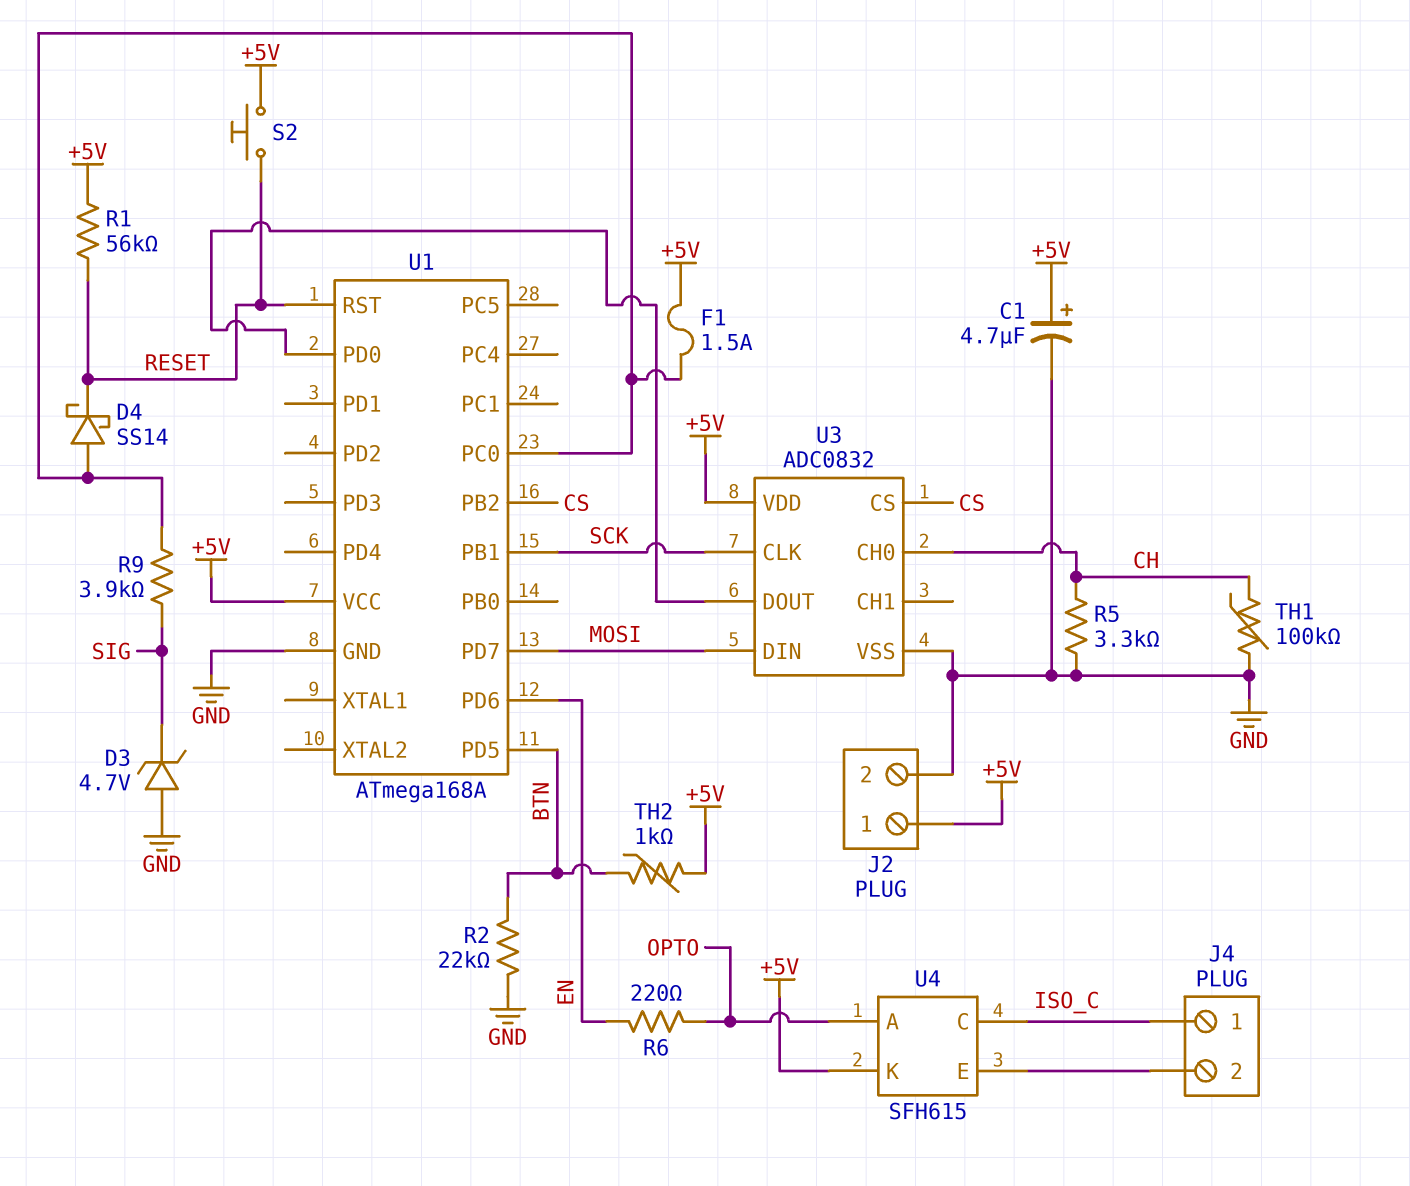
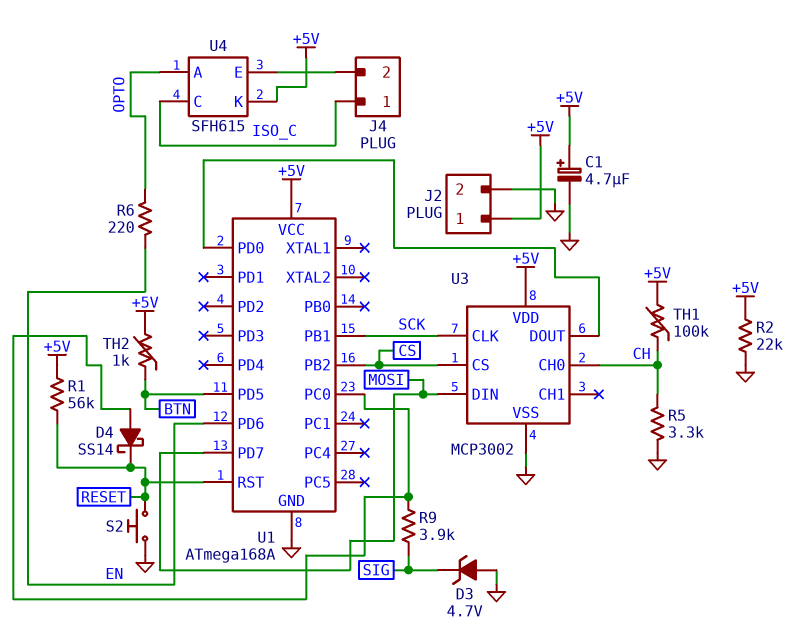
F1: 1.5A (+5V, U1/PC0) -> none
R2: 22k (BTN, GND) -> 22k (+5V, GND)
S2: button (+5V, RESET) -> button (GND, RESET)
TH1: 100k (CH, GND) -> 100k (+5V, CH)
U3: ADC0832 -> MCP3002

